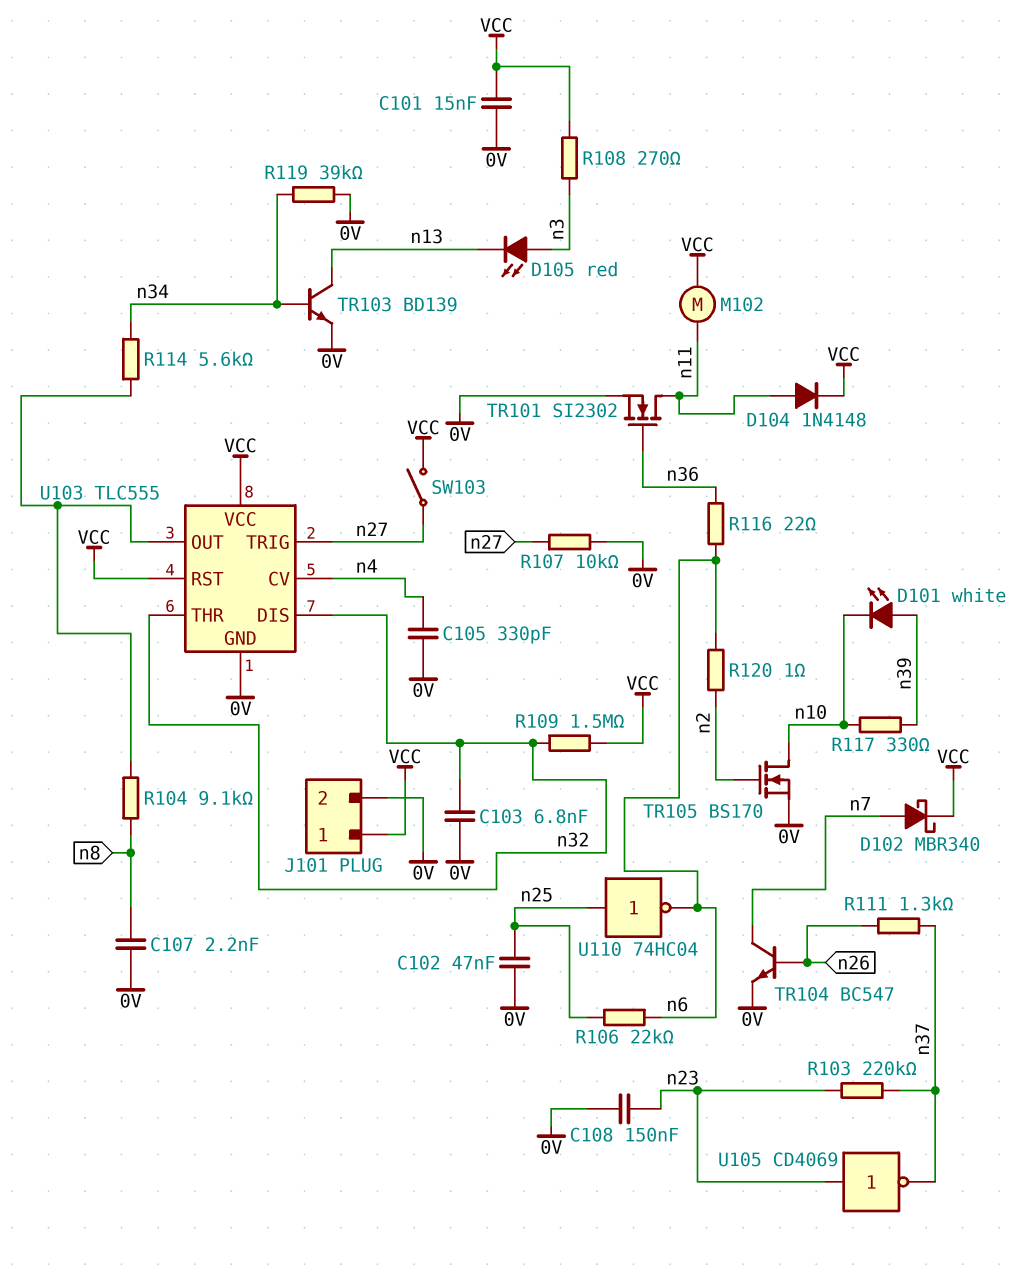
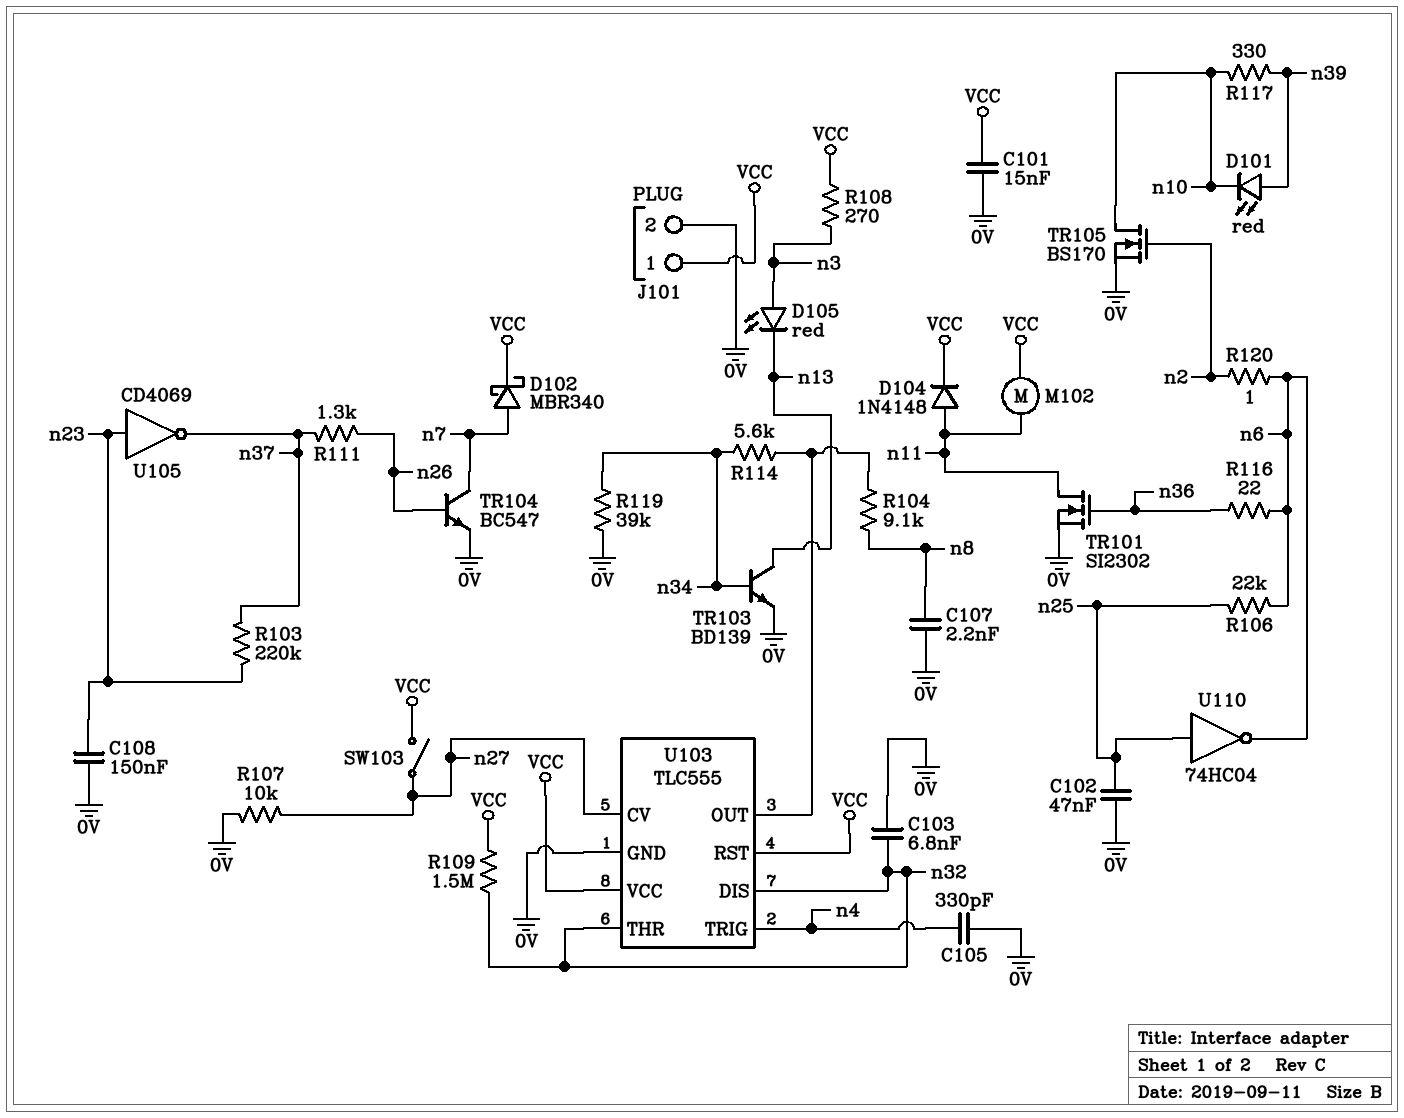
D101: LED white (A n39, K n10) -> LED red (A n39, K n10)
U103 pin CV: n4 -> n27
U103 pin TRIG: n27 -> n4

